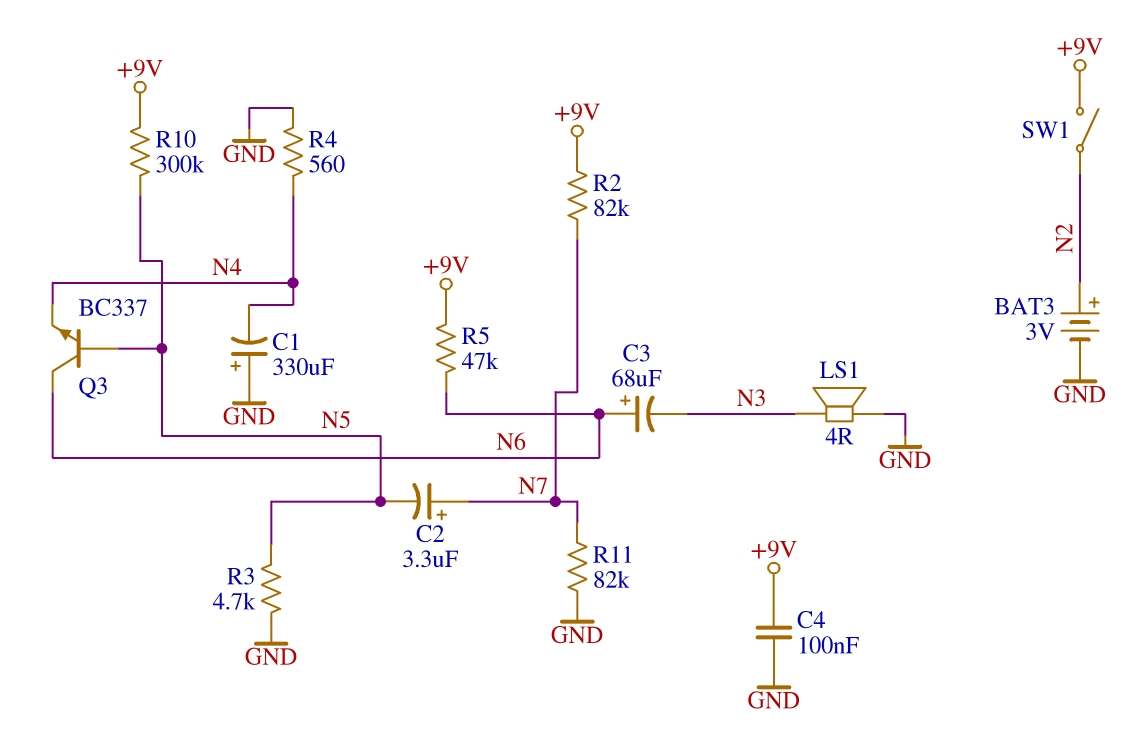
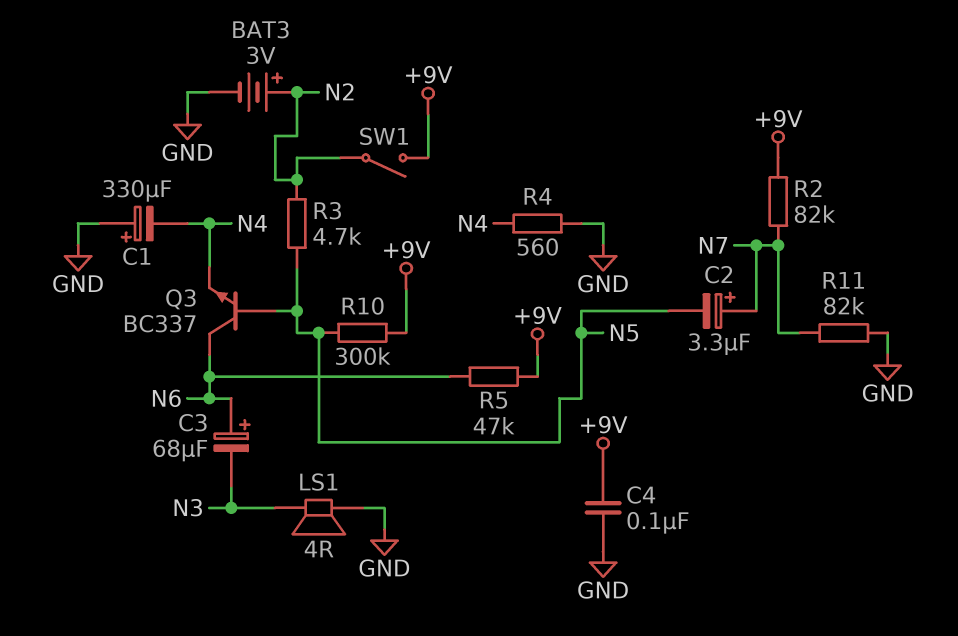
R3: 4.7k (GND, N5) -> 4.7k (N2, N5)

